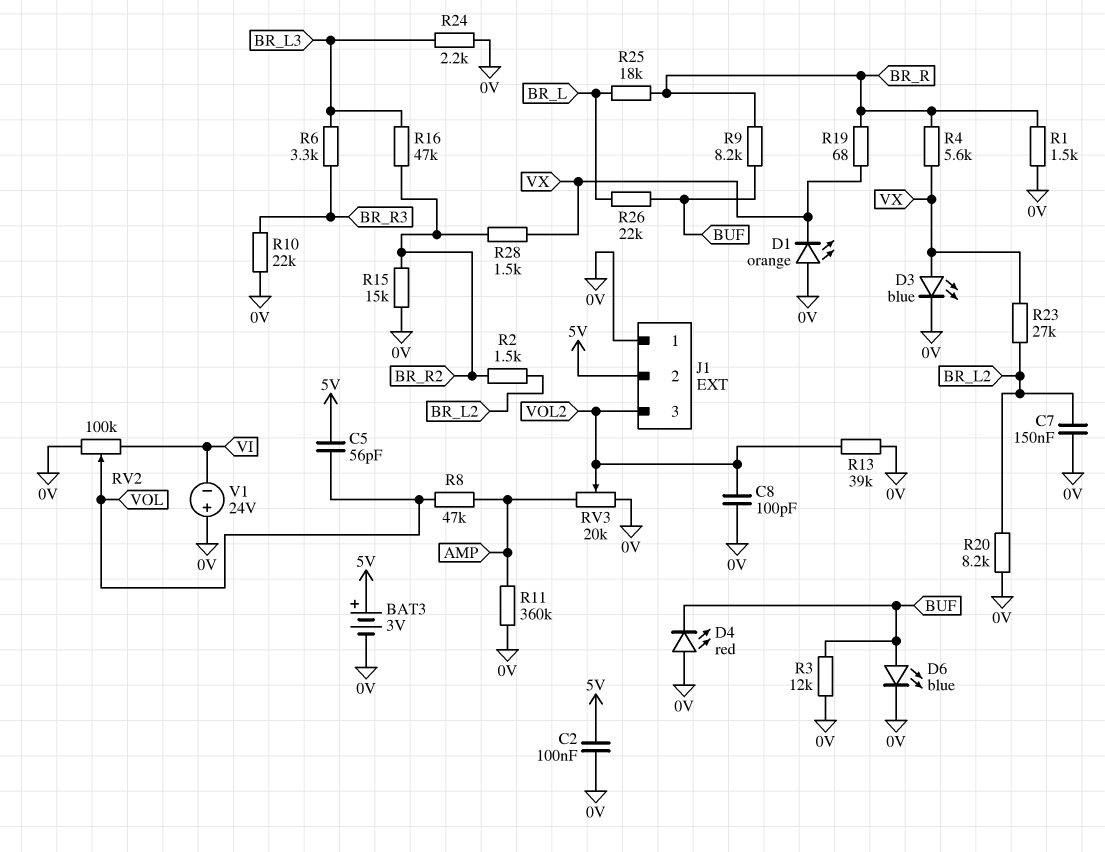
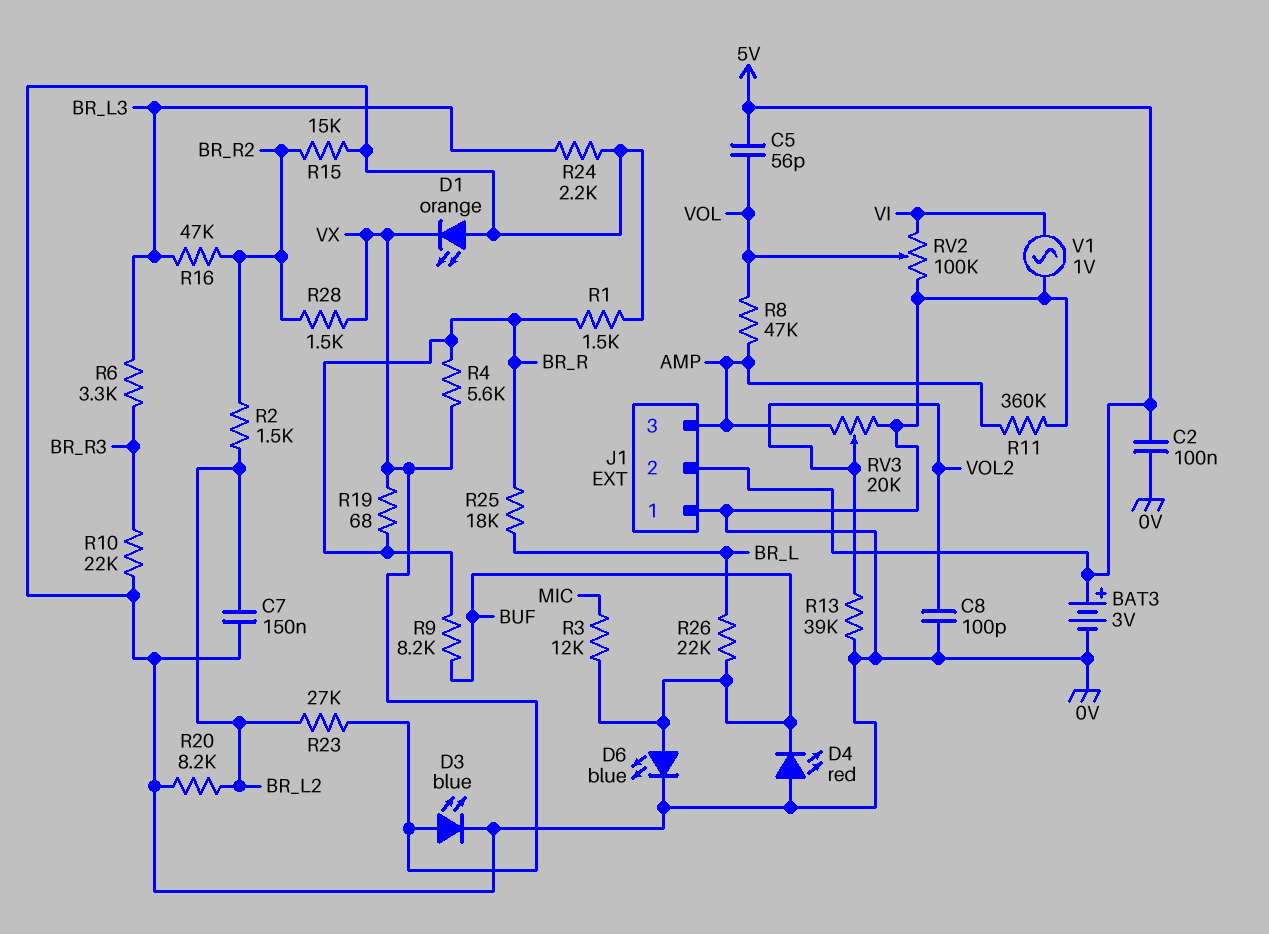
J1 pin 3: VOL2 -> AMP
R3: 12k (0V, BUF) -> 12k (BUF, MIC)
V1: 24V (plus 0V, minus VI) -> AC 1V (0V, VI)

